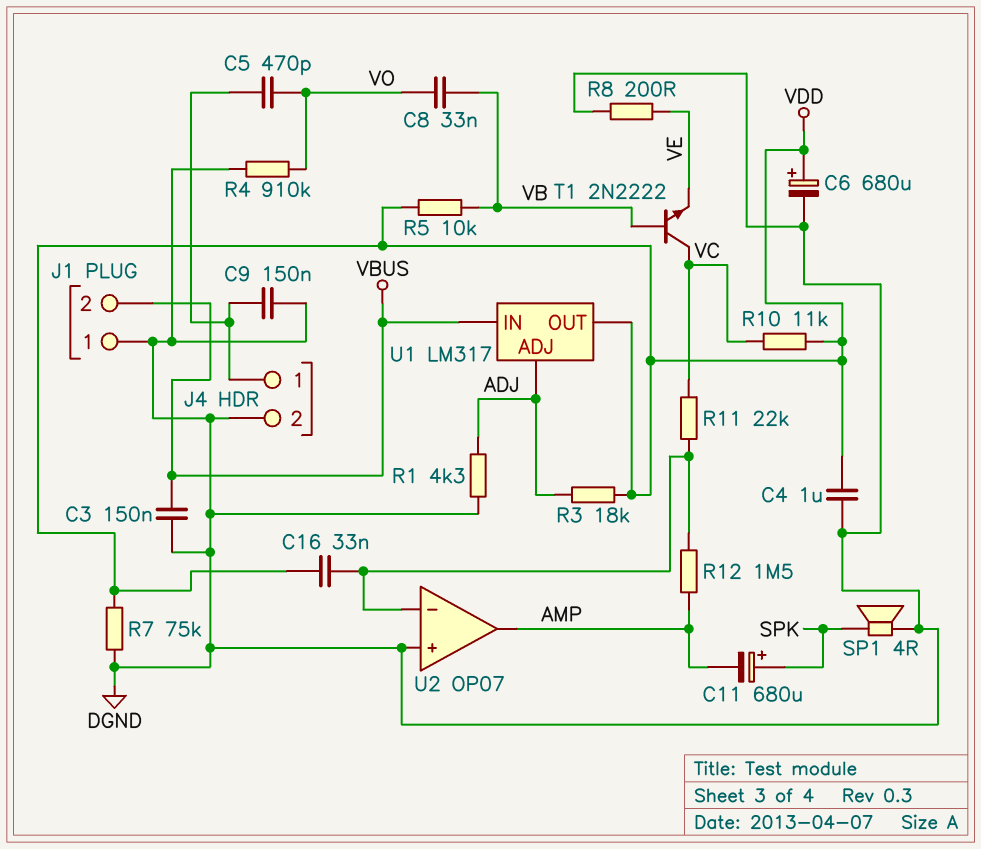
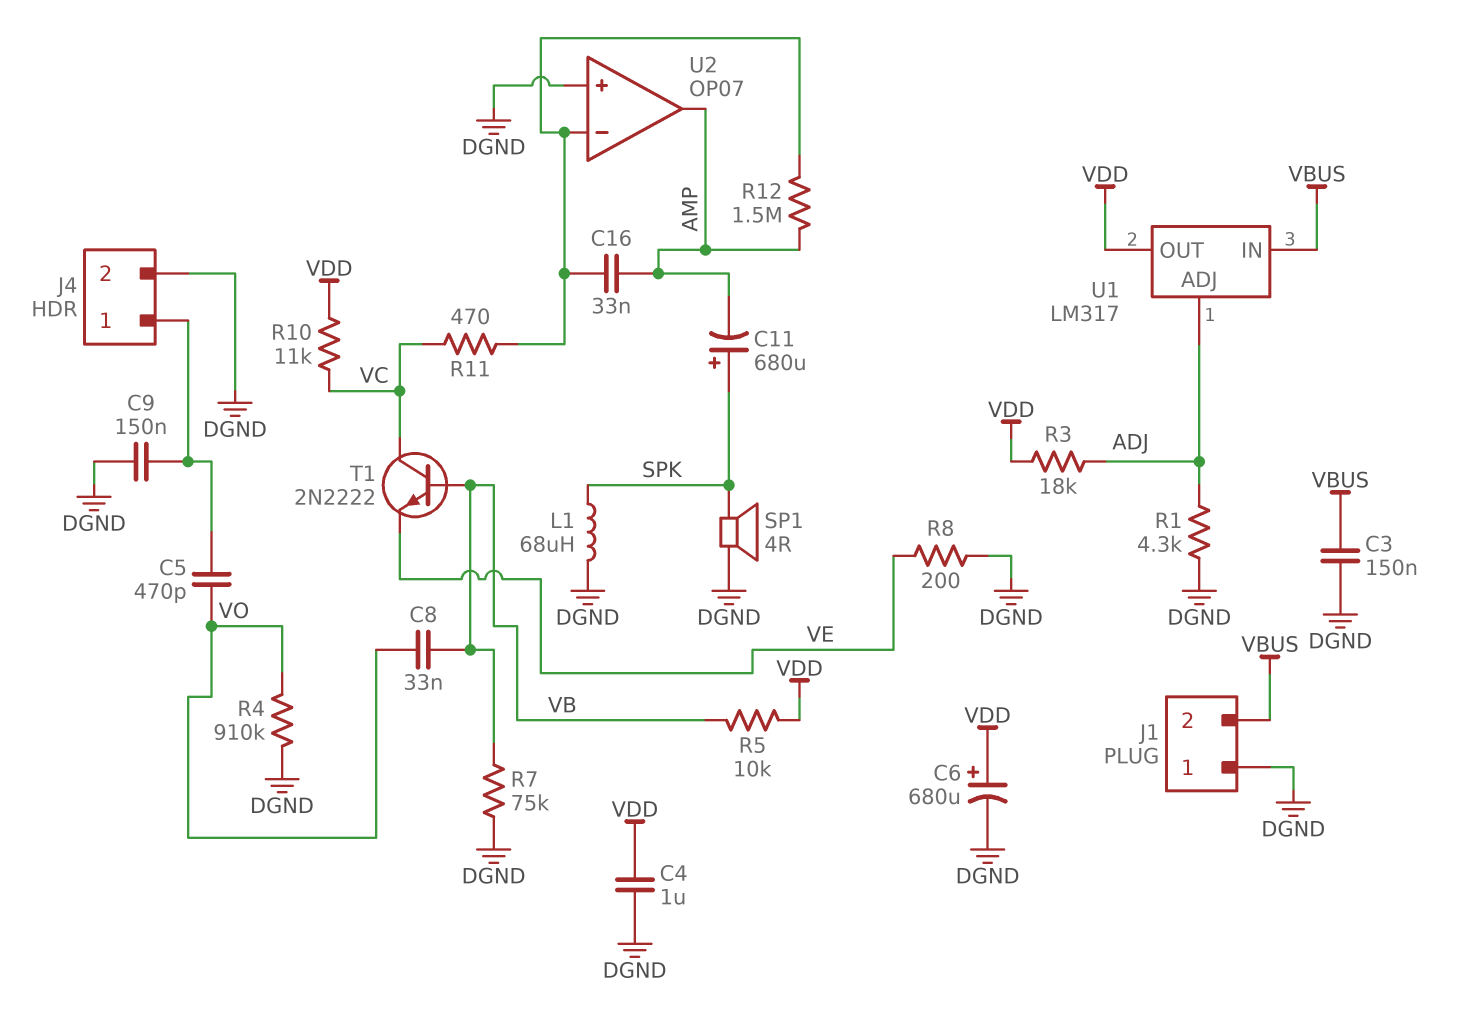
C16: 33nF (U2/in-, VDD) -> 33nF (AMP, U2/in-)
L1: none -> 68uH (DGND, SPK)
R7: 75k (DGND, VDD) -> 75k (DGND, VB)
R11: 22k (U2/in-, VC) -> 470 (U2/in-, VC)

